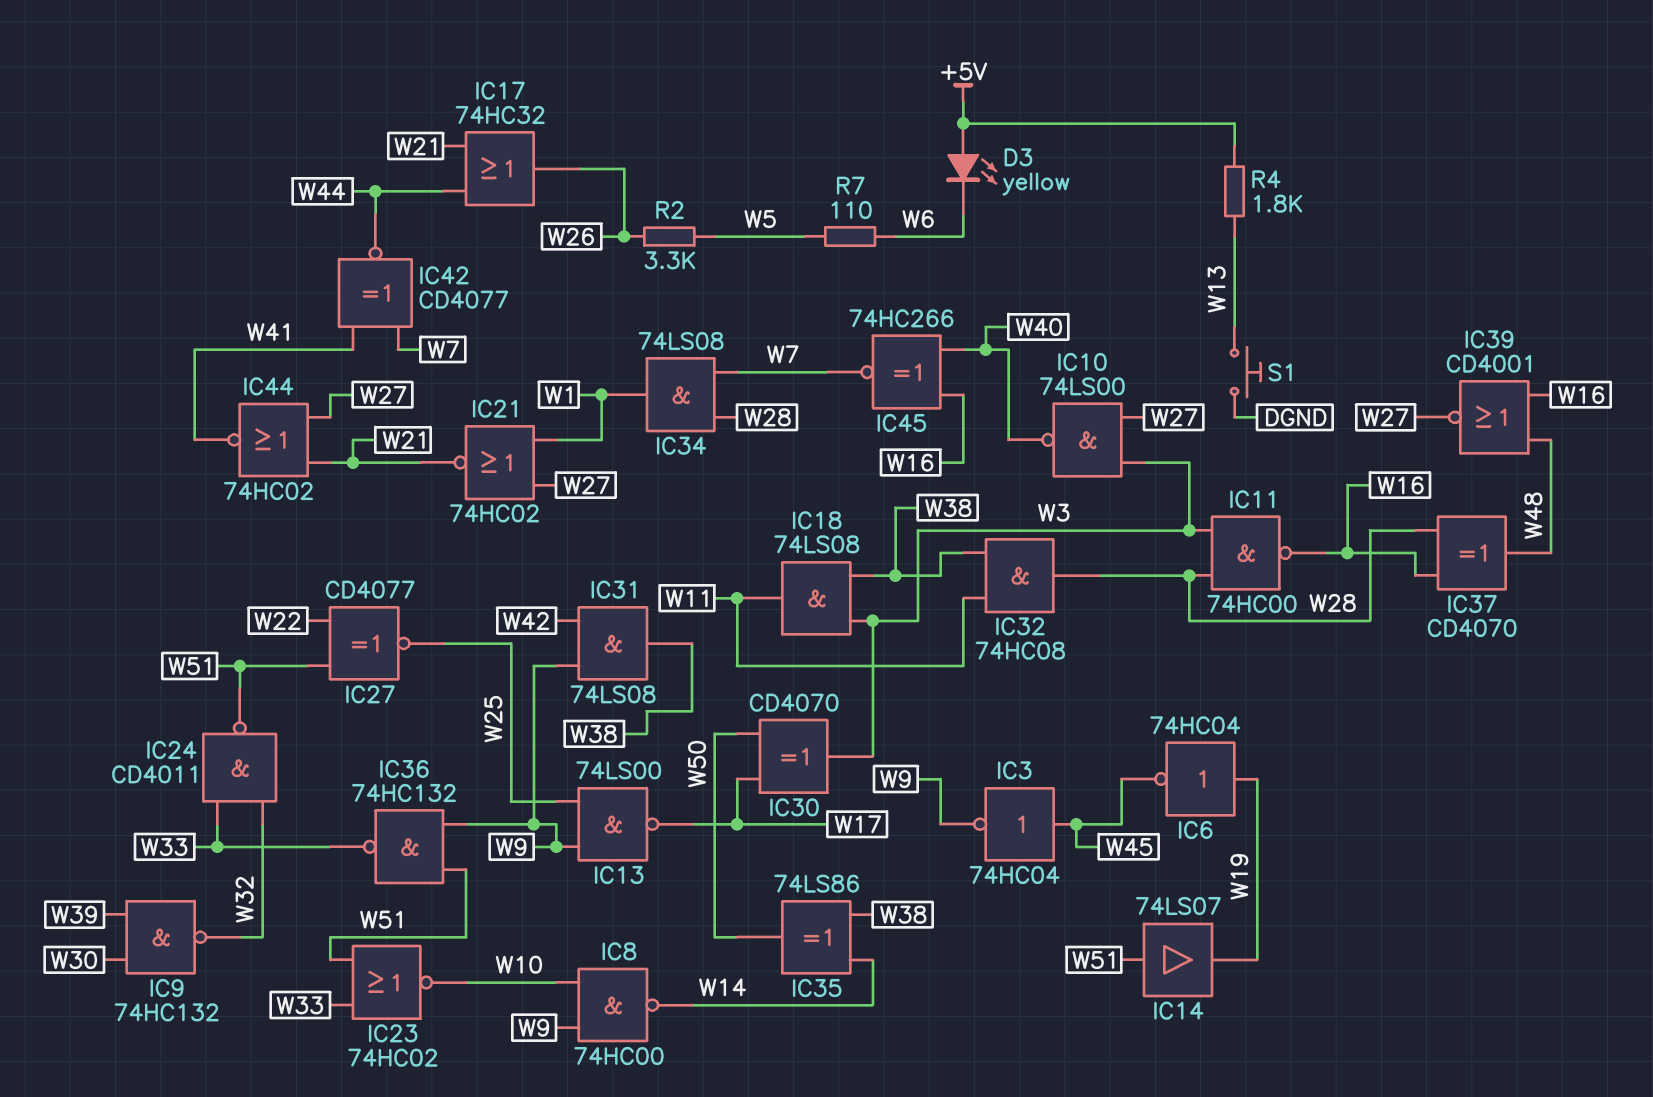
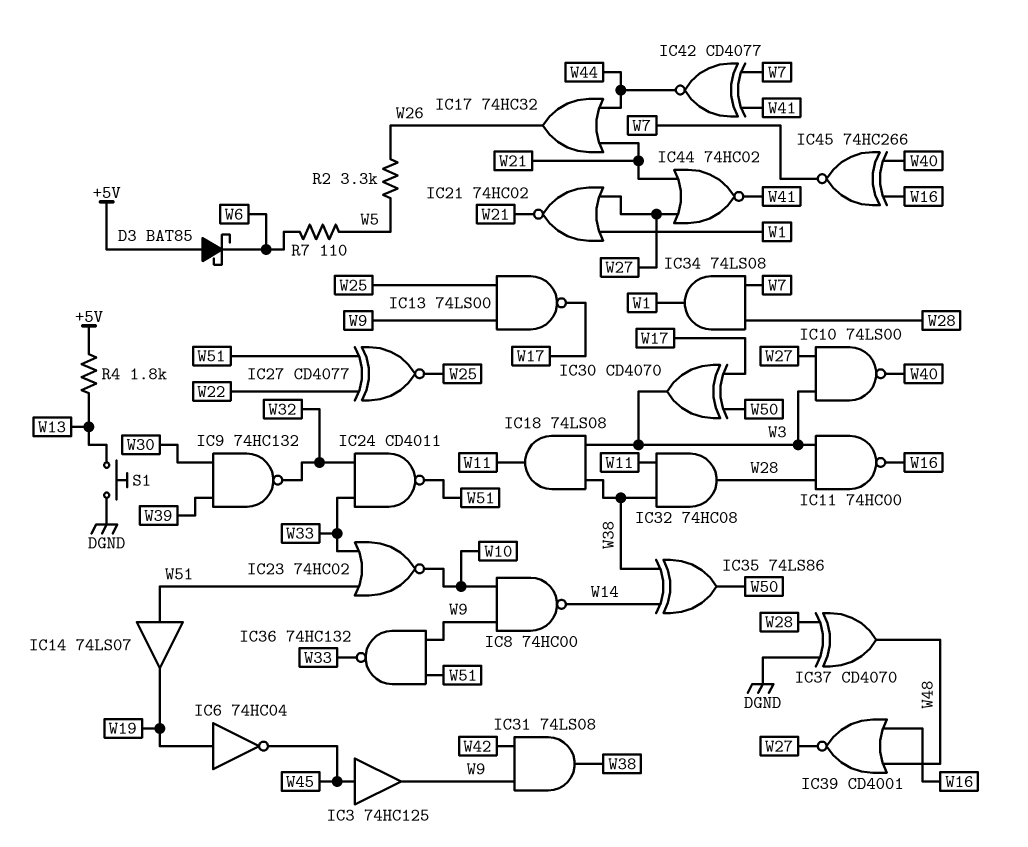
D3: LED yellow (A +5V, K W6) -> schottky BAT85 (A +5V, K W6)
IC3: NOT 74HC04 (in W45, out W9) -> buffer 74HC125 (in W45, out W9)
IC37: XOR CD4070 (in W16, in W28, out W48) -> XOR CD4070 (in DGND, in W28, out W48)

